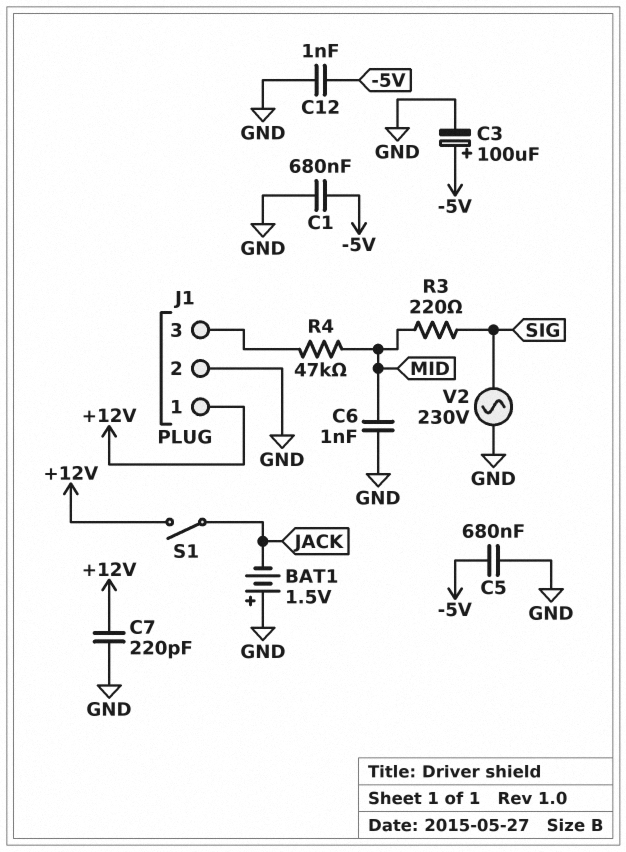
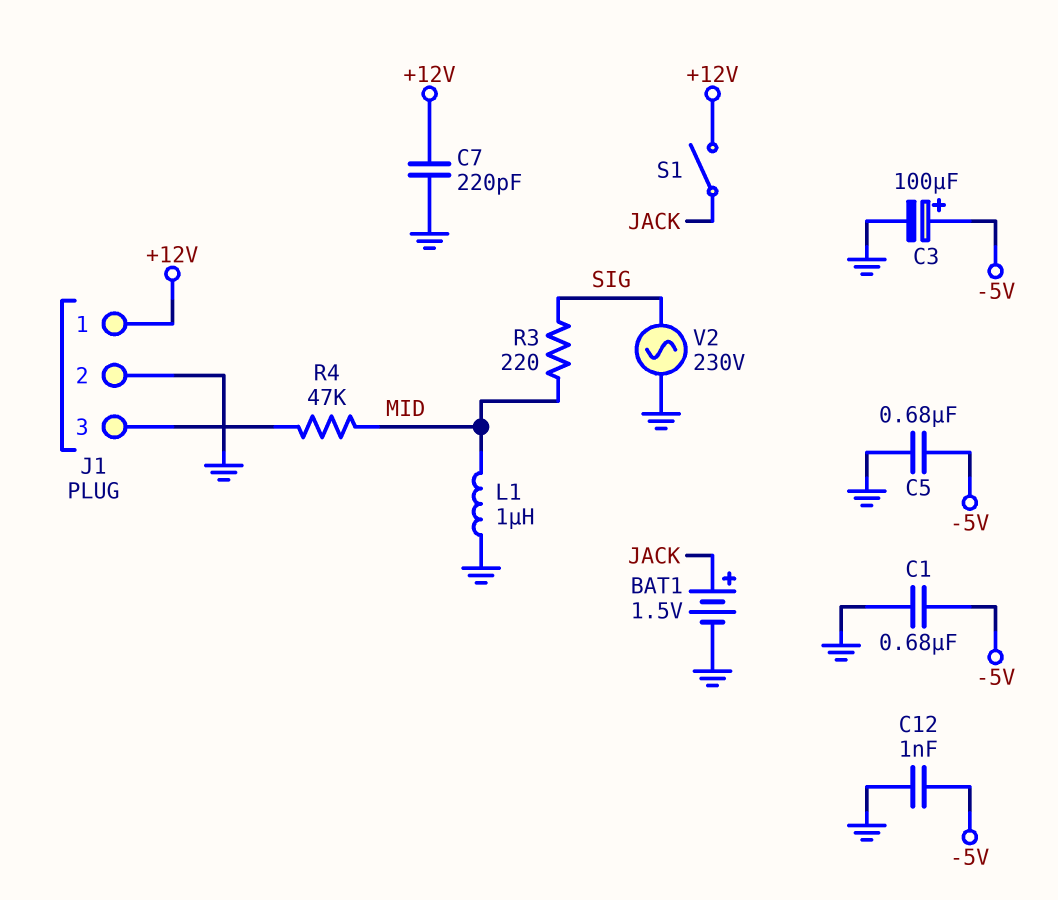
BAT1: 1.5V (plus GND, minus JACK) -> 1.5V (plus JACK, minus GND)
C6: 1nF (GND, MID) -> none
L1: none -> 1uH (GND, MID)

